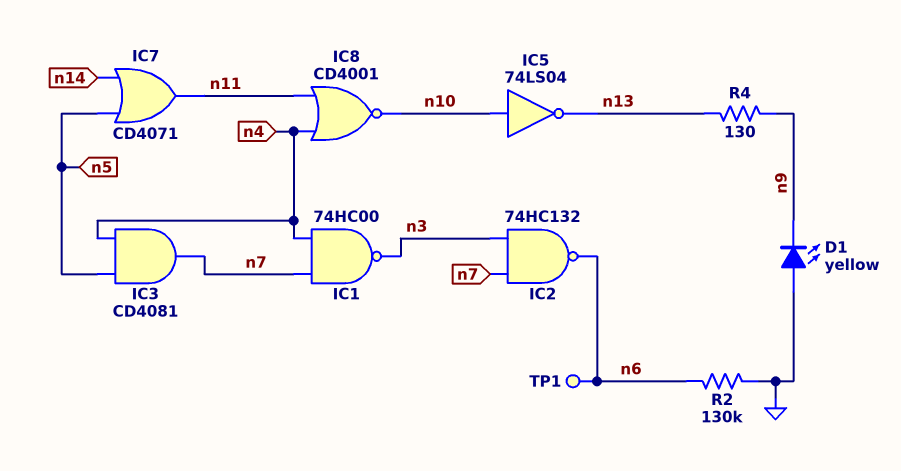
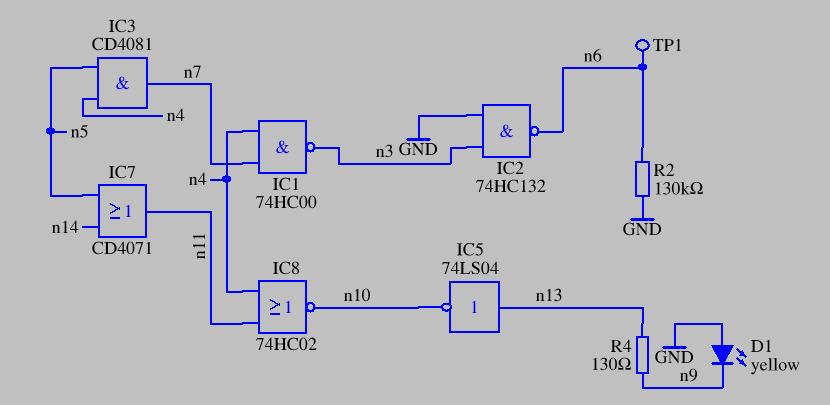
IC2: NAND 74HC132 (in n3, in n7, out n6) -> NAND 74HC132 (in GND, in n3, out n6)
IC5: NOT 74LS04 (in n10, out n13) -> NOT 74LS04 (in n13, out n10)
IC8: NOR CD4001 (in n4, in n11, out n10) -> NOR 74HC02 (in n4, in n11, out n10)

